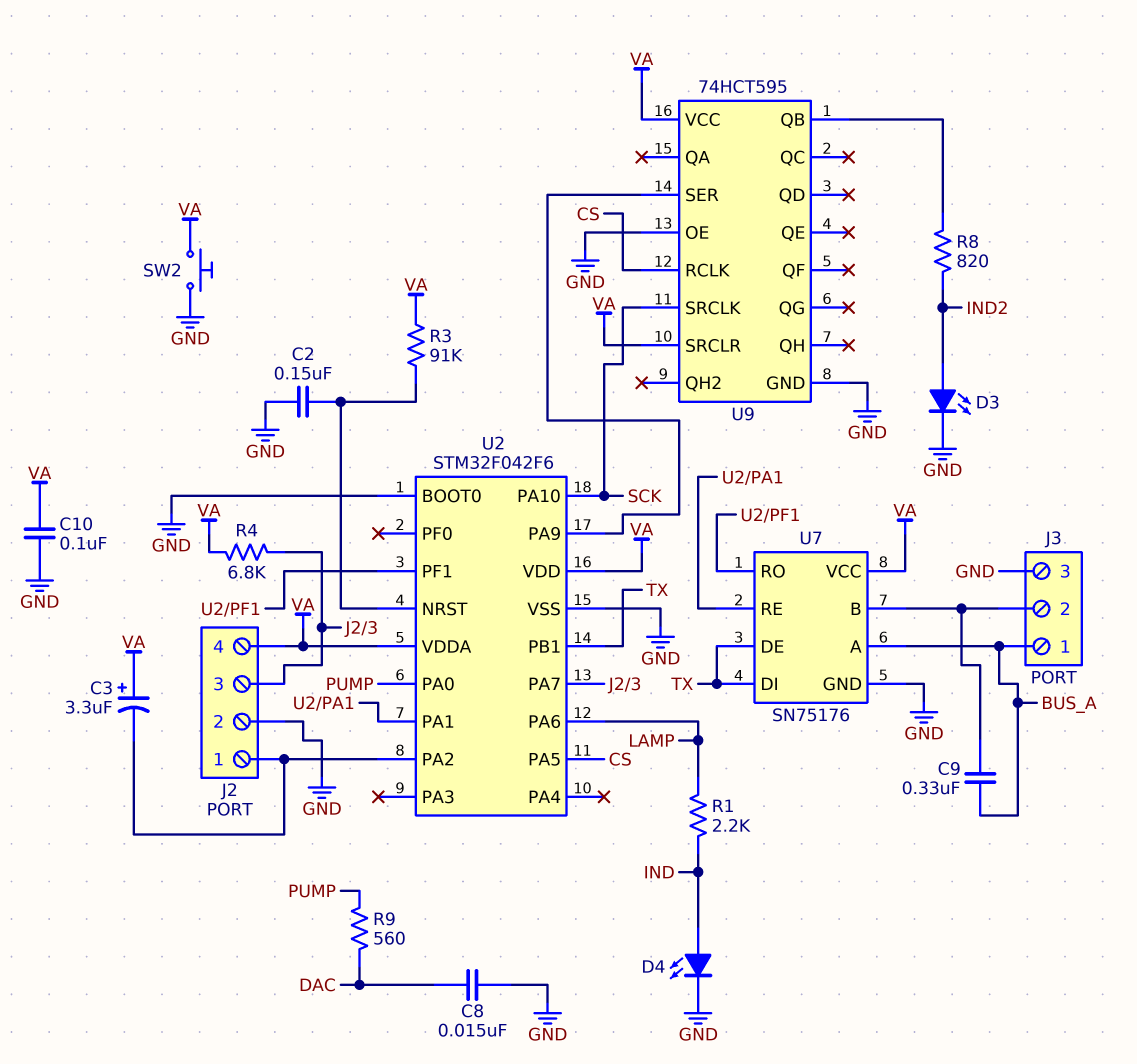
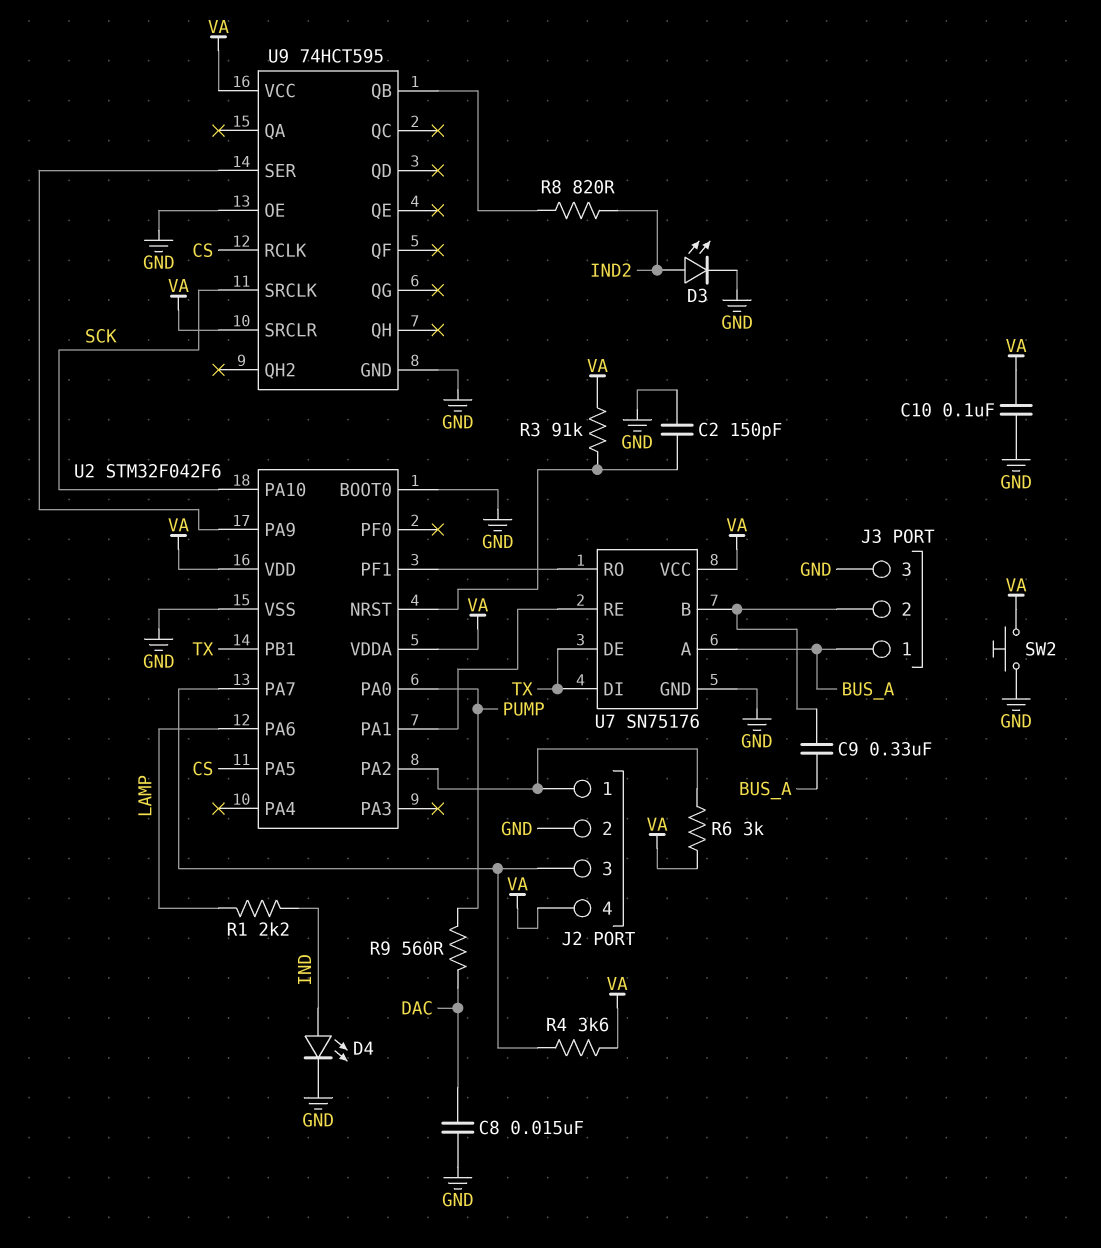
C2: 150nF (GND, U2/NRST) -> 150pF (GND, U2/NRST)
C3: 3.3uF (plus VA, minus J2/1) -> none
R4: 6.8k (J2/3, VA) -> 3.6k (J2/3, VA)
R6: none -> 3k (J2/1, VA)

